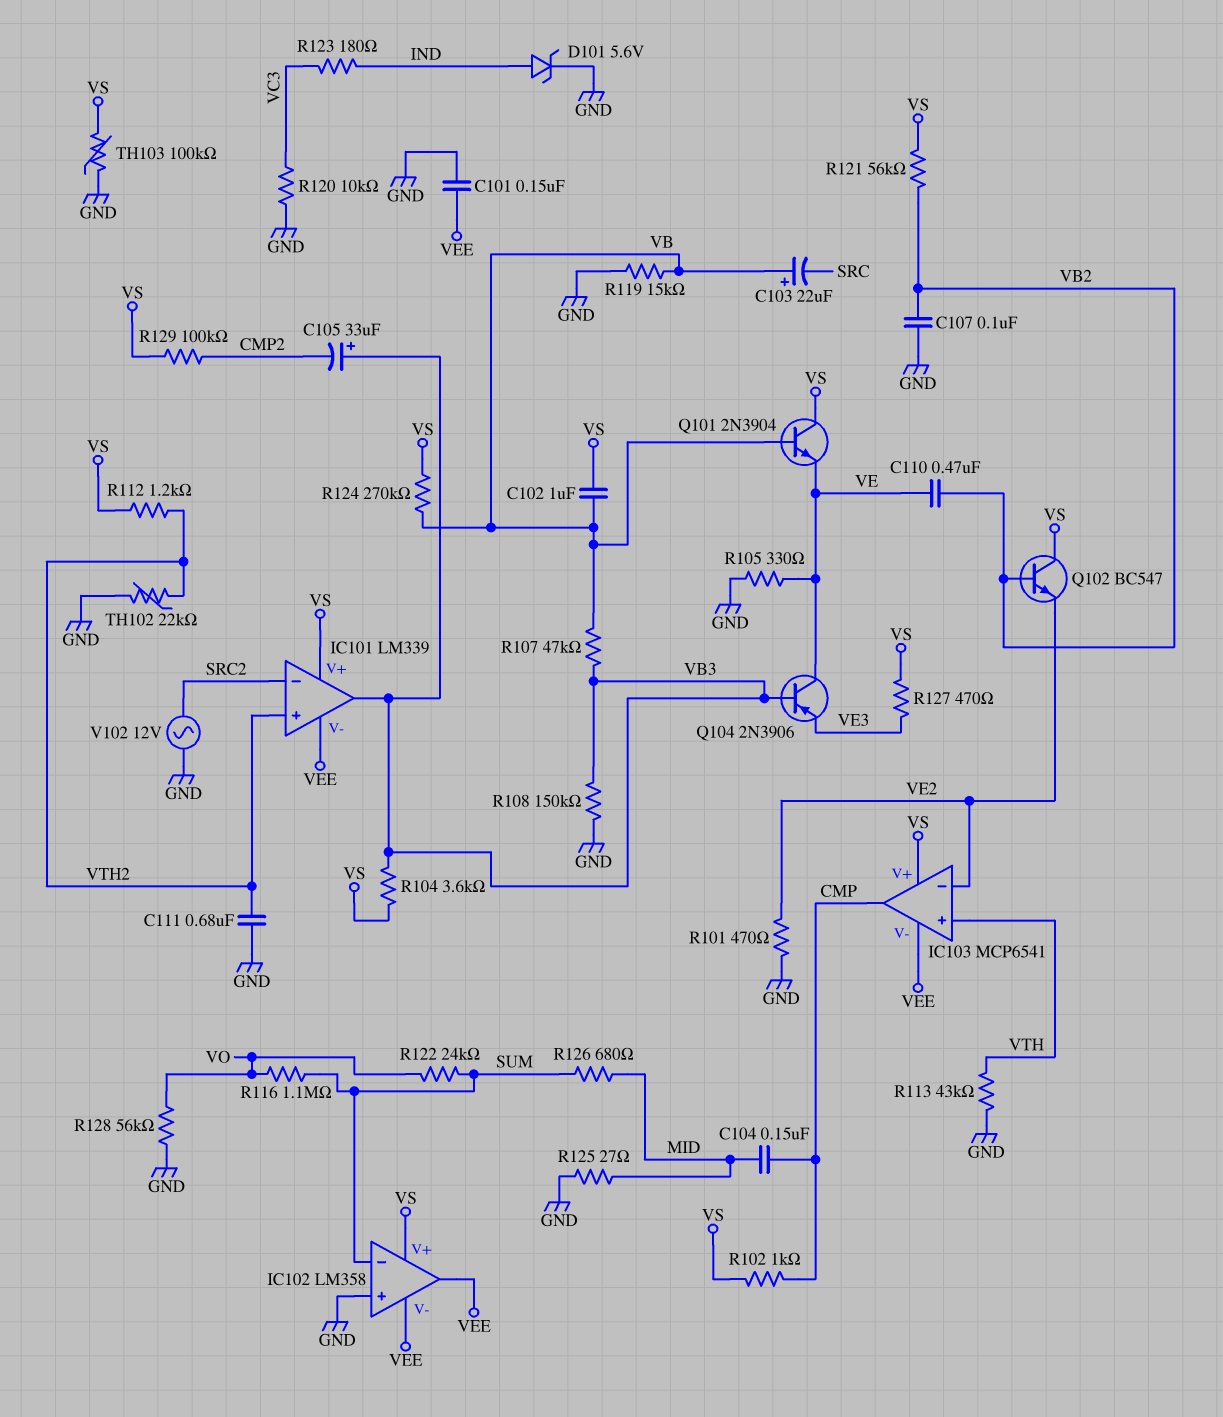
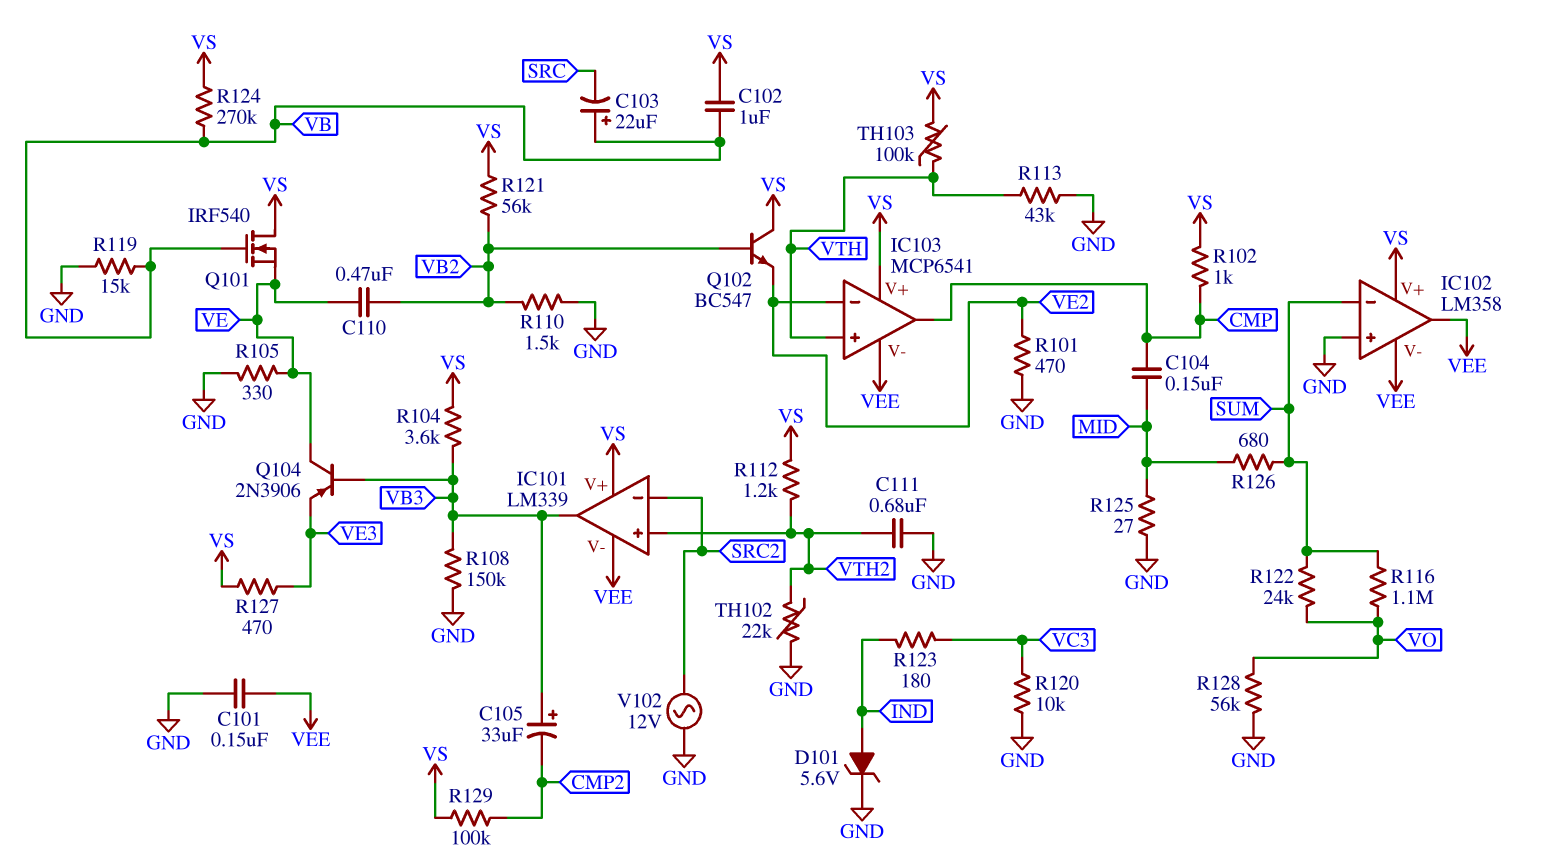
C107: 100nF (GND, VB2) -> none
Q101: NPN 2N3904 (B VB, C VS, E VE) -> NMOS IRF540 (G VB, D VS, S VE)
R107: 47k (VB, VB3) -> none
R110: none -> 1.5k (GND, VB2)
TH103: 100k (GND, VS) -> 100k (VS, VTH)

